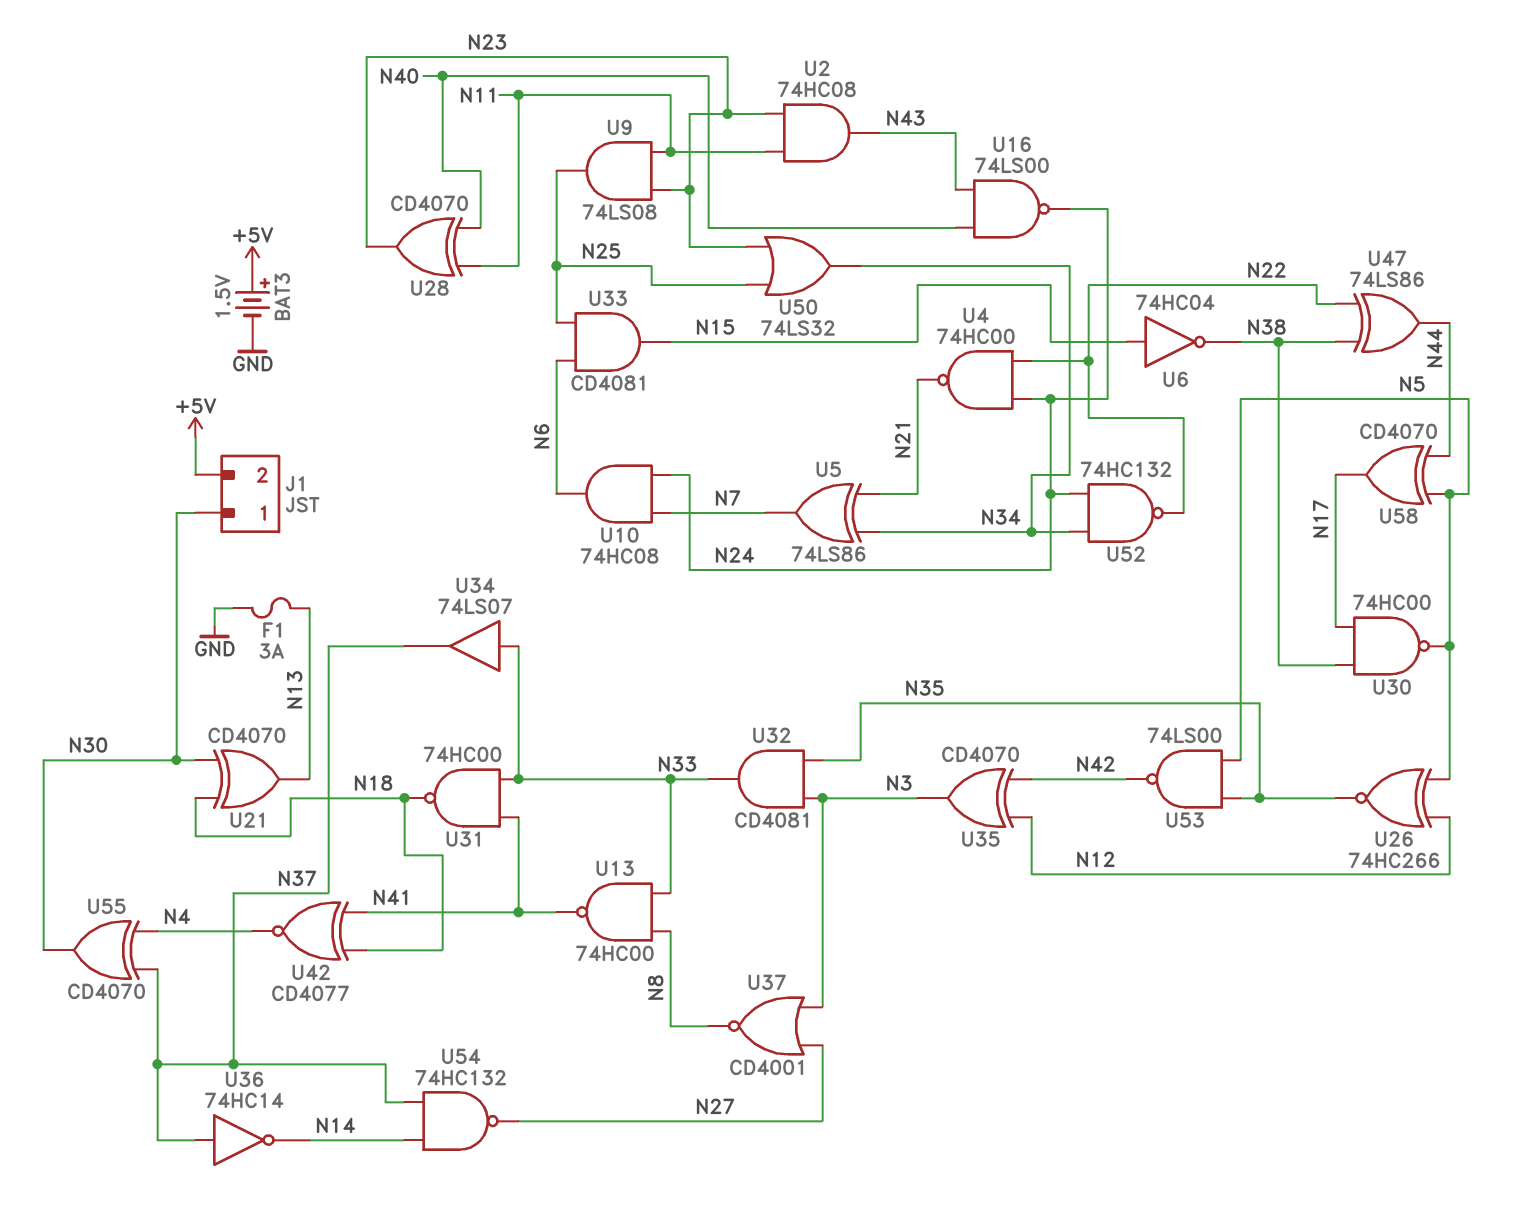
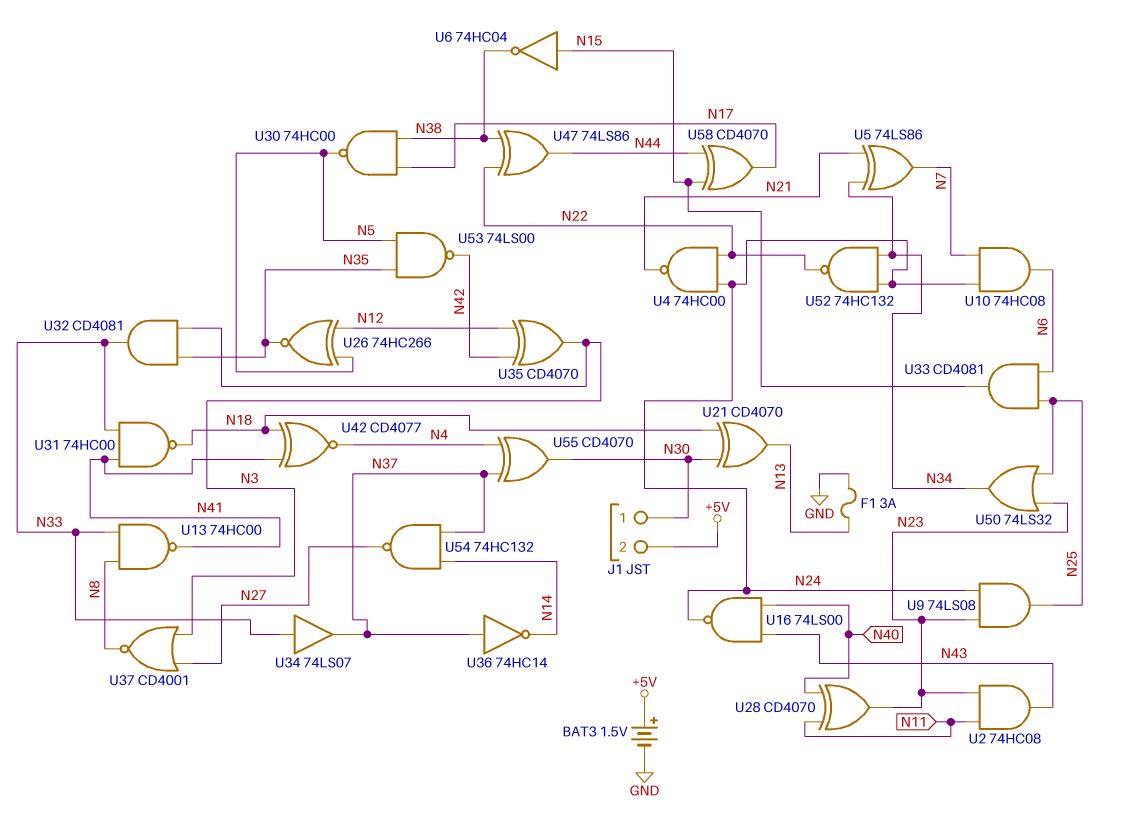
U9: AND 74LS08 (in N11, in N23, out N25) -> AND 74LS08 (in N23, in N24, out N25)
U58: XOR CD4070 (in N5, in N44, out N17) -> XOR CD4070 (in N15, in N44, out N17)

